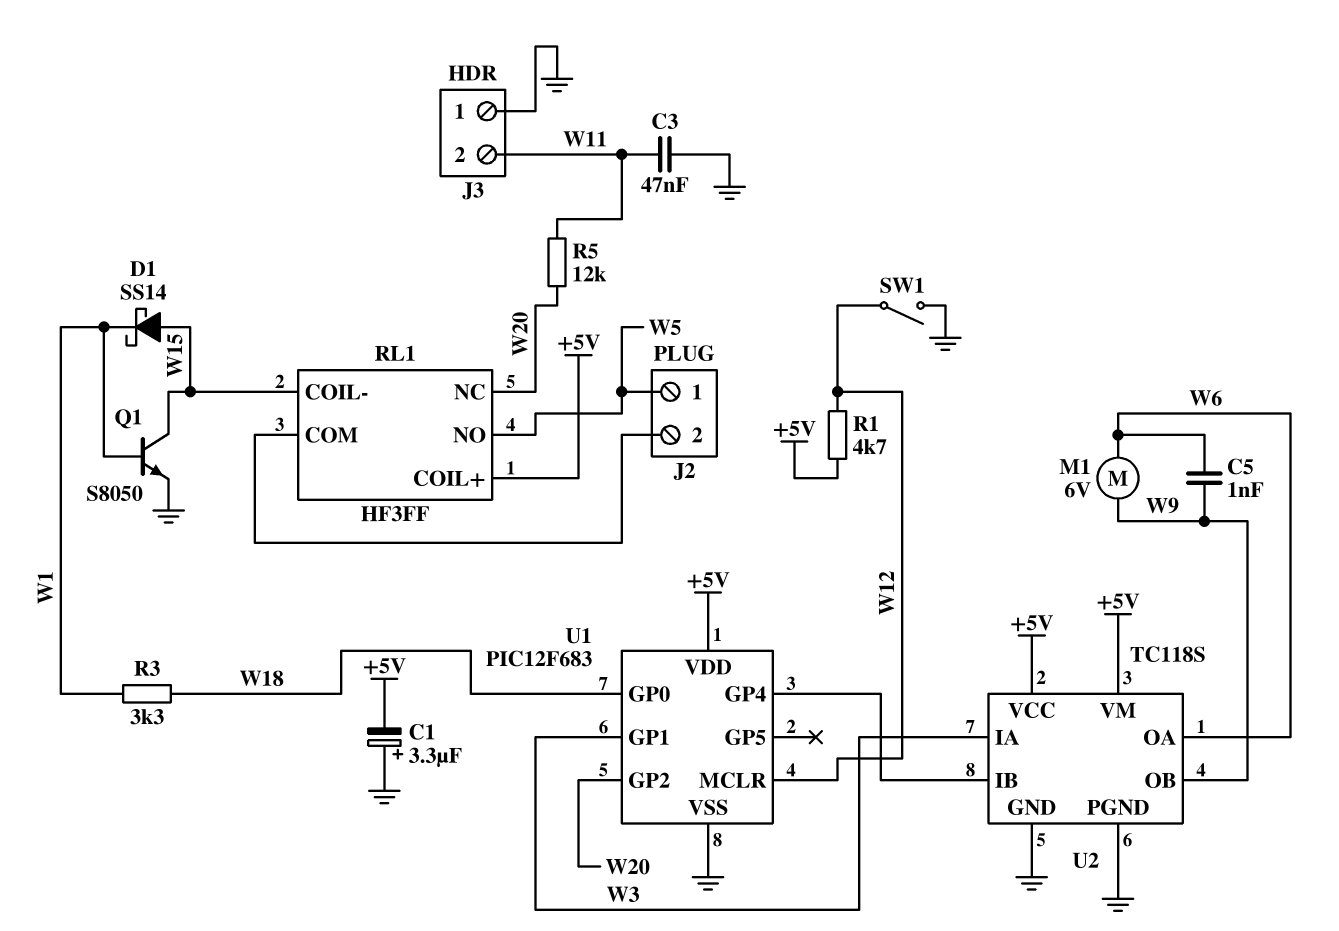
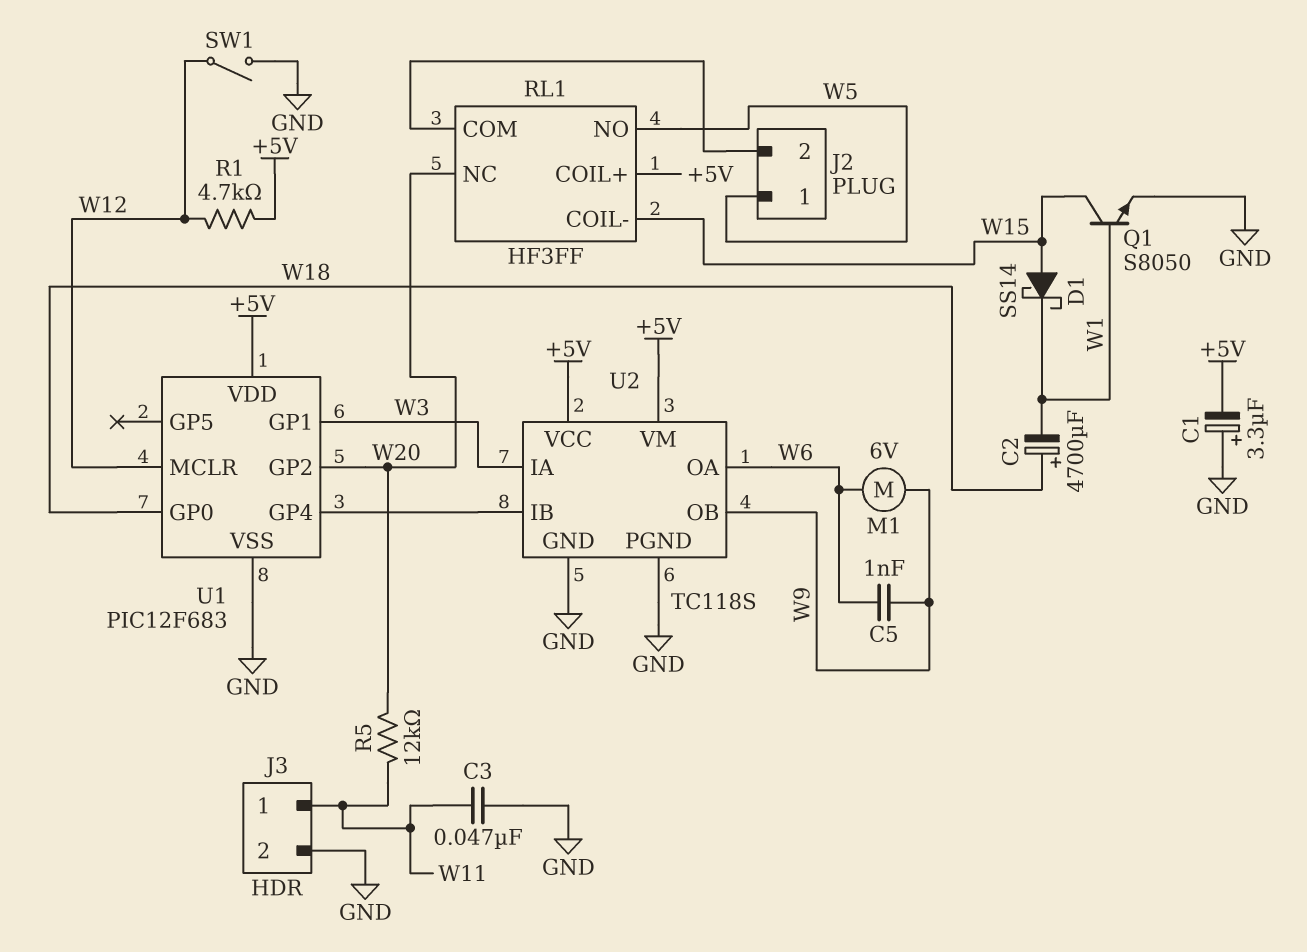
C2: none -> 4700uF (plus W18, minus W1)
J3 pin 1: GND -> W11
J3 pin 2: W11 -> GND
R3: 3.3k (W1, W18) -> none

